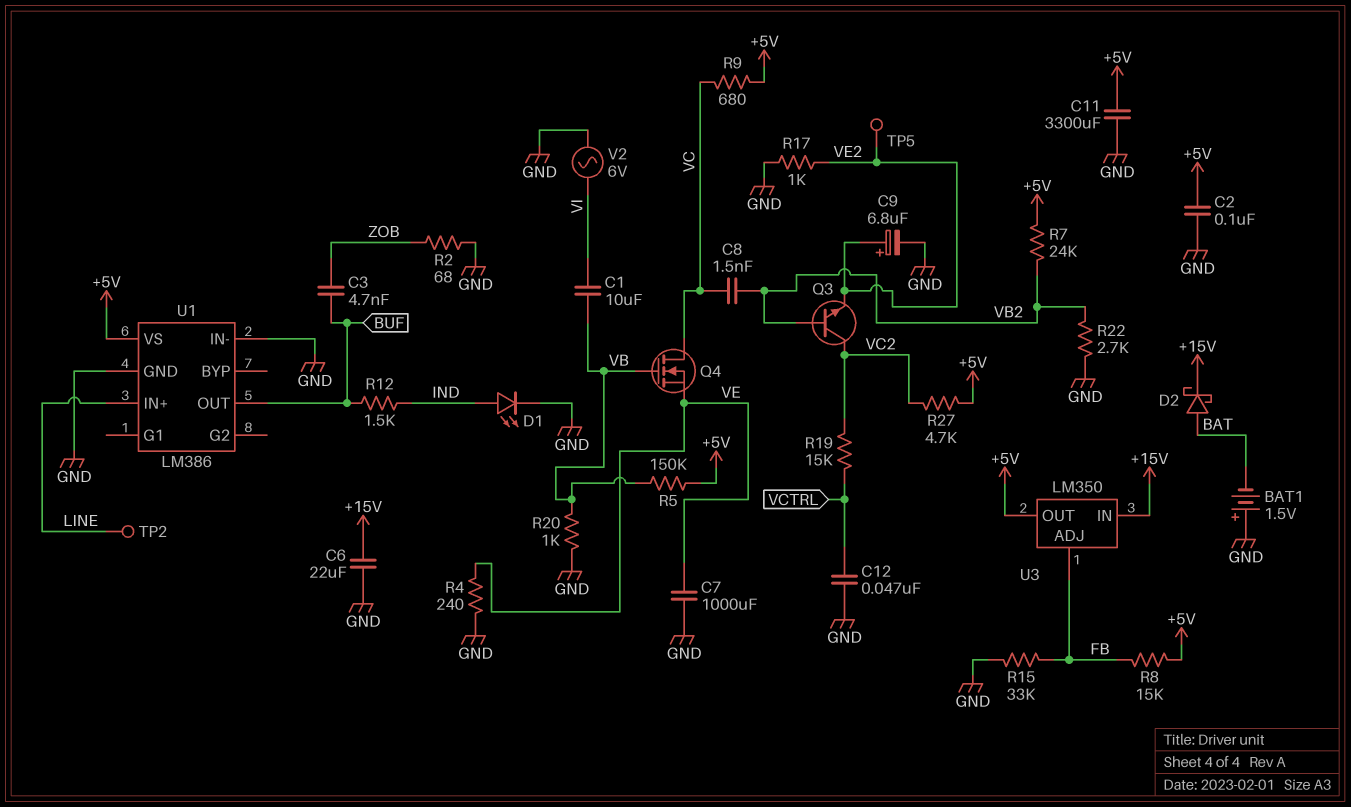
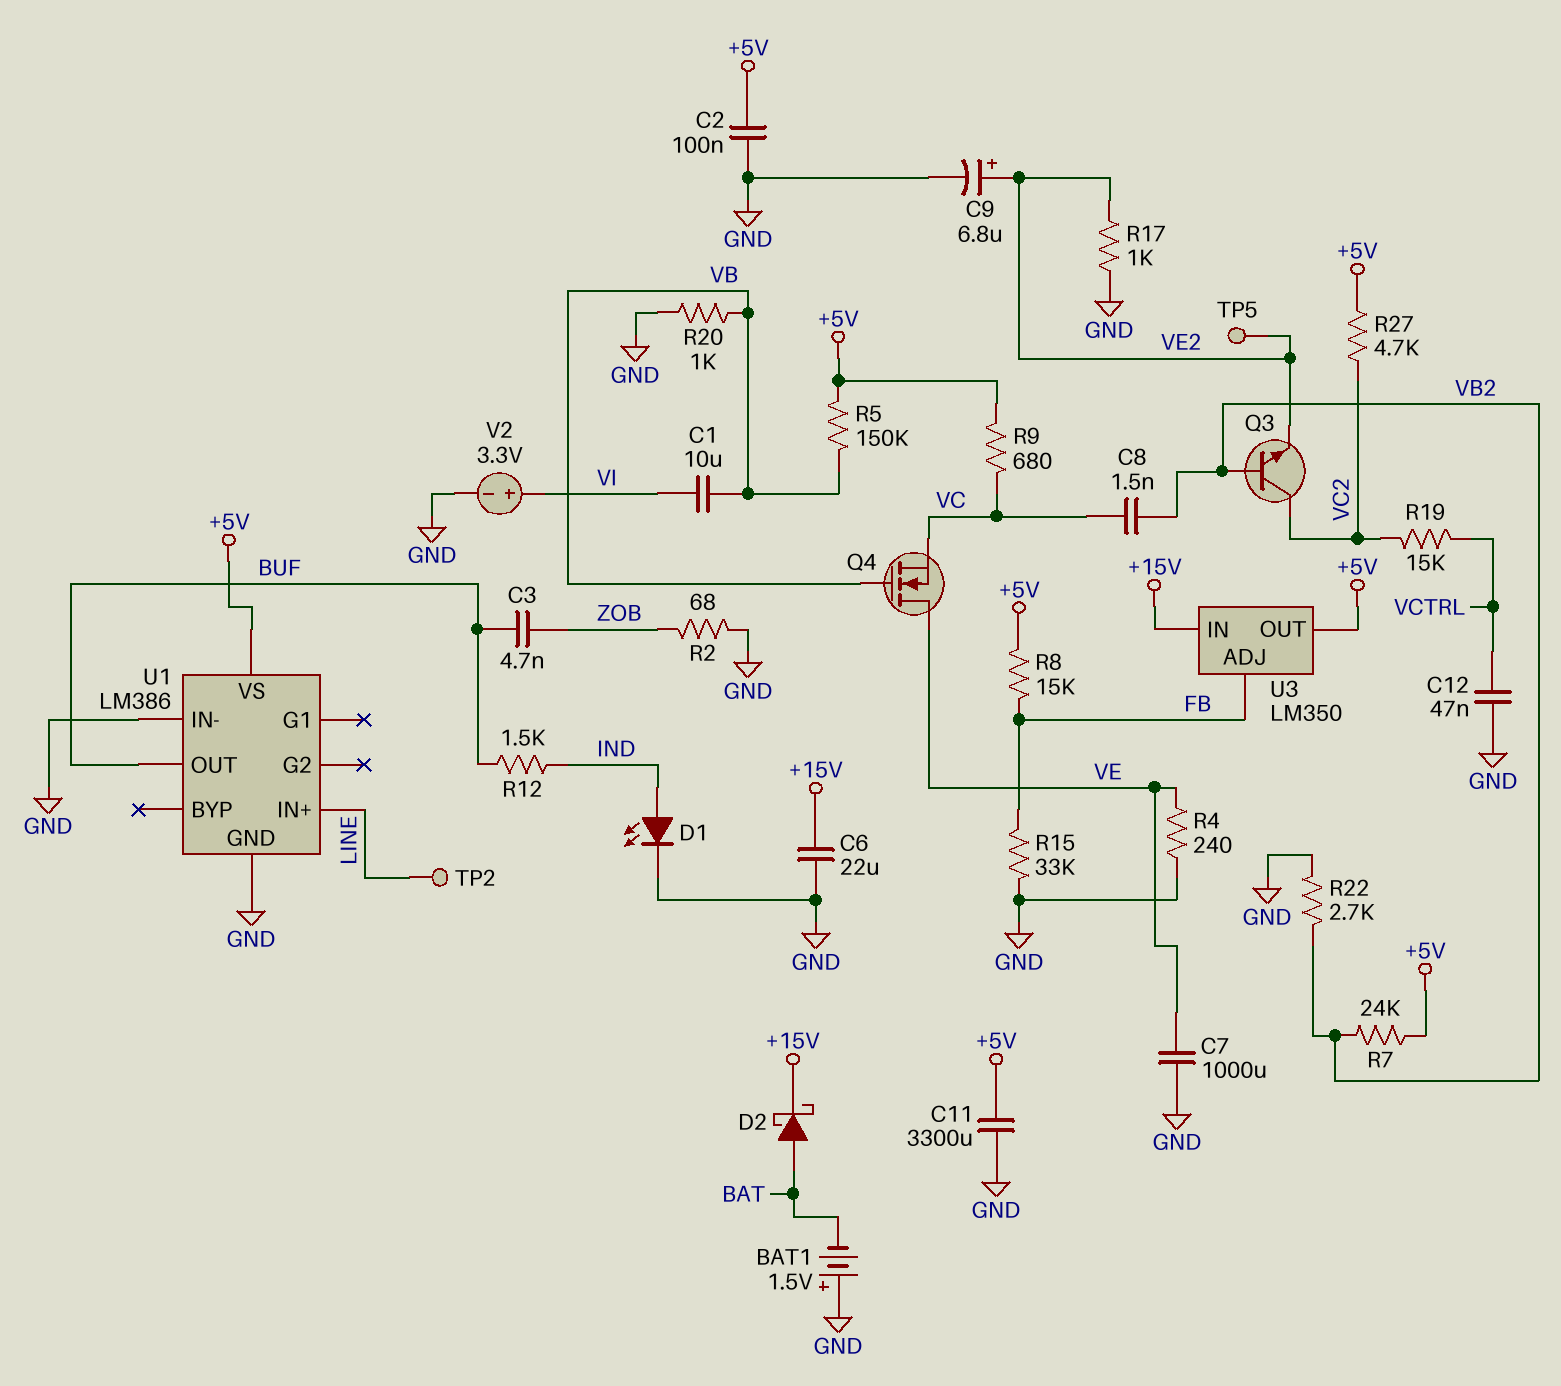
Q4: NMOS (G VB, D VC, S VE) -> NMOS (G VB, D VE, S VC)
V2: AC 6V (GND, VI) -> 3.3V (plus VI, minus GND)

